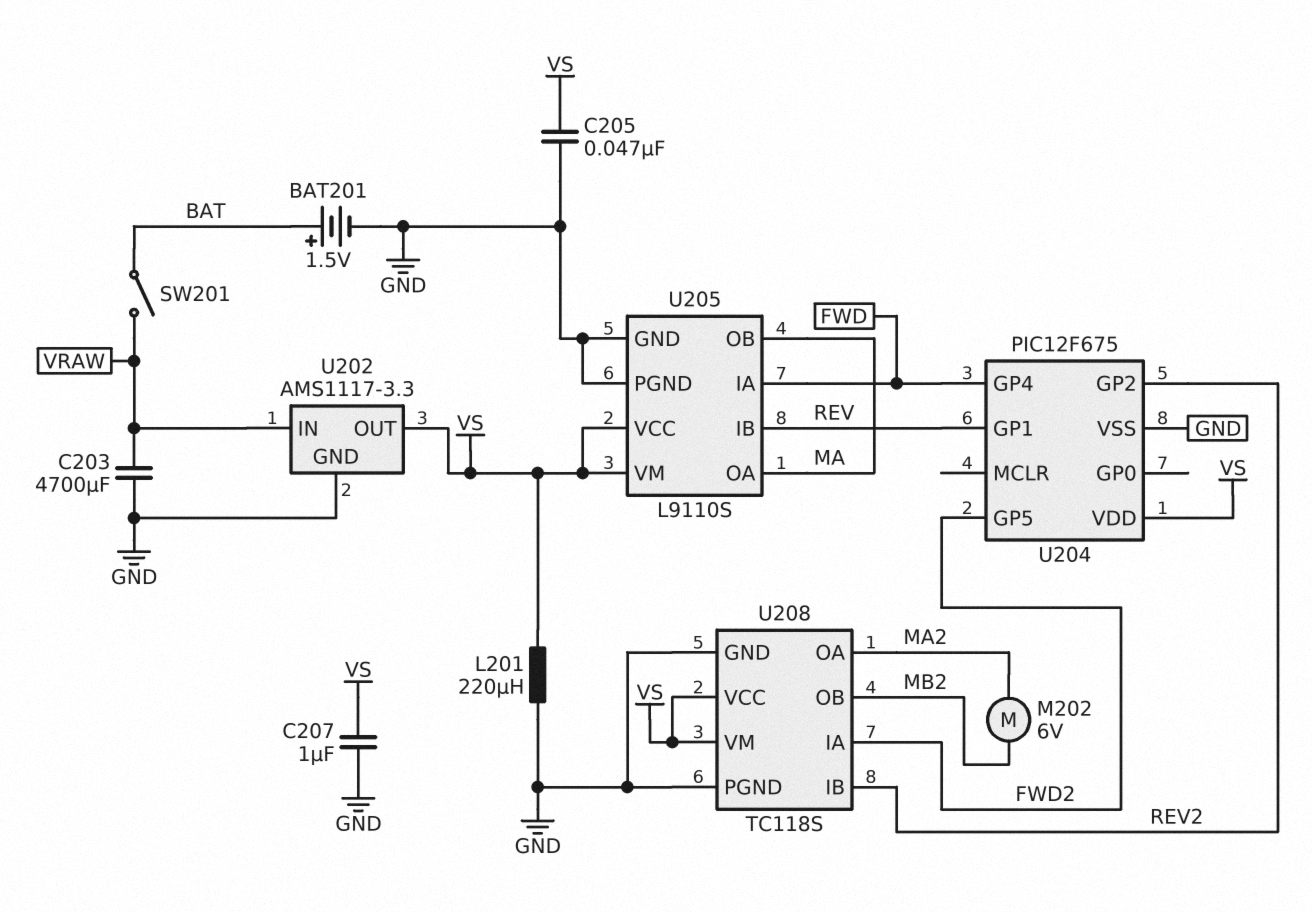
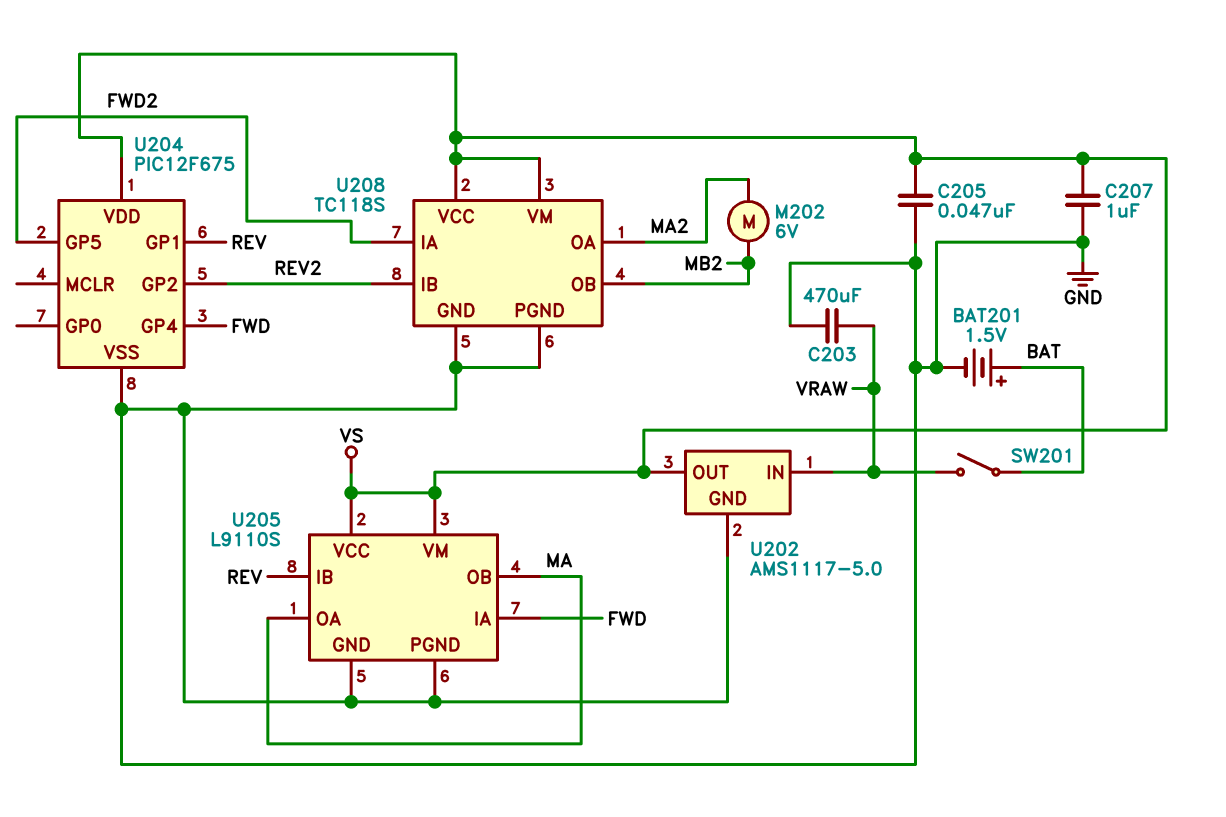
C203: 4700uF (GND, VRAW) -> 470uF (GND, VRAW)
L201: 220uH (GND, VS) -> none
U202: AMS1117-3.3 -> AMS1117-5.0

